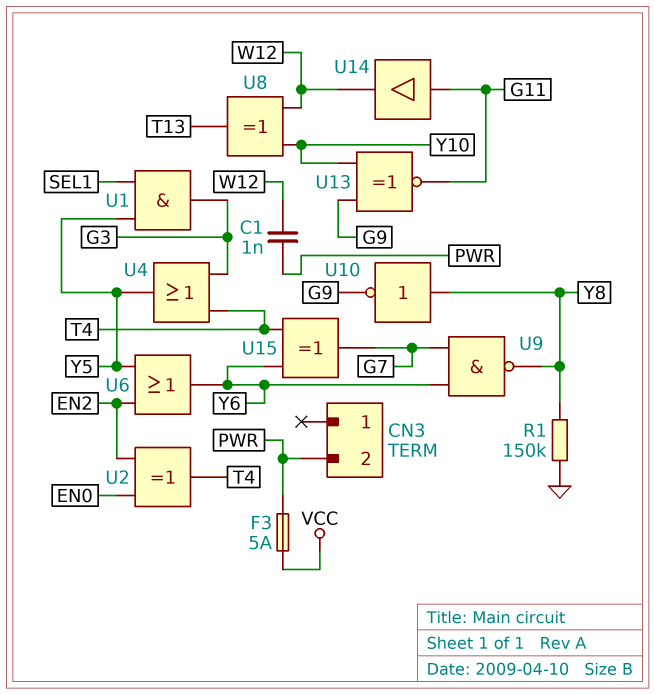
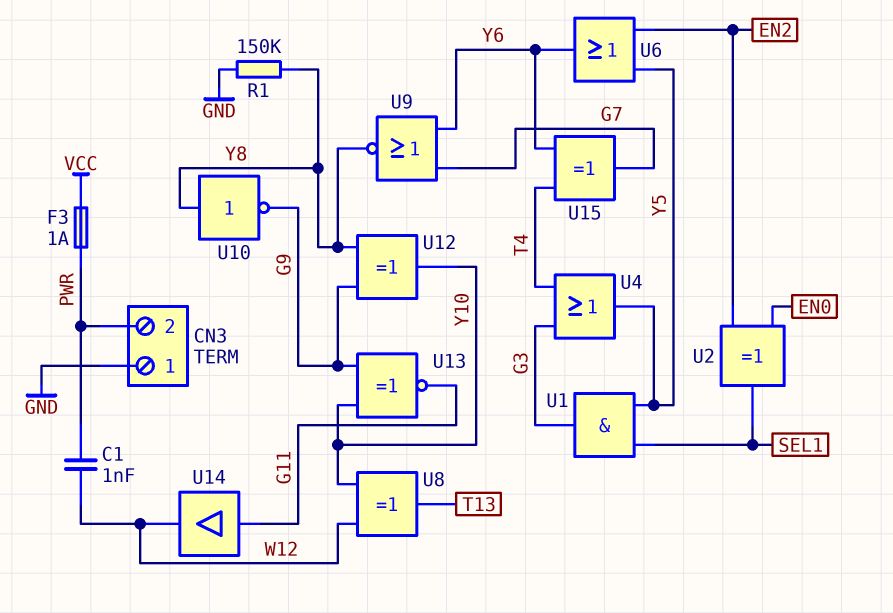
CN3 pin 1: none -> GND
F3: 5A (PWR, VCC) -> 1A (PWR, VCC)
U2: XOR (in EN0, in EN2, out T4) -> XOR (in EN0, in EN2, out SEL1)
U9: NAND (in G7, in Y6, out Y8) -> NOR (in G7, in Y6, out Y8)
U12: none -> XOR (in G9, in Y8, out Y10)

